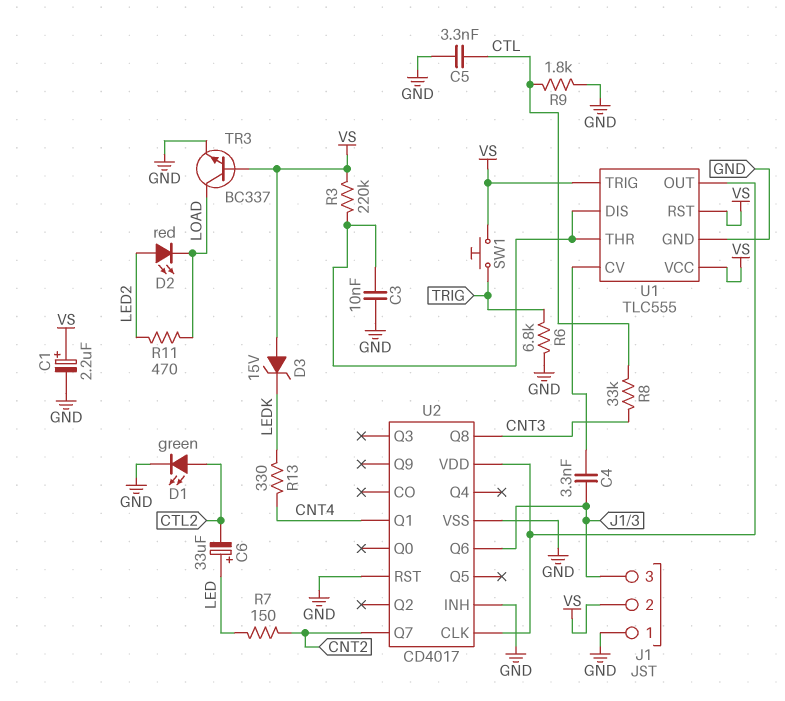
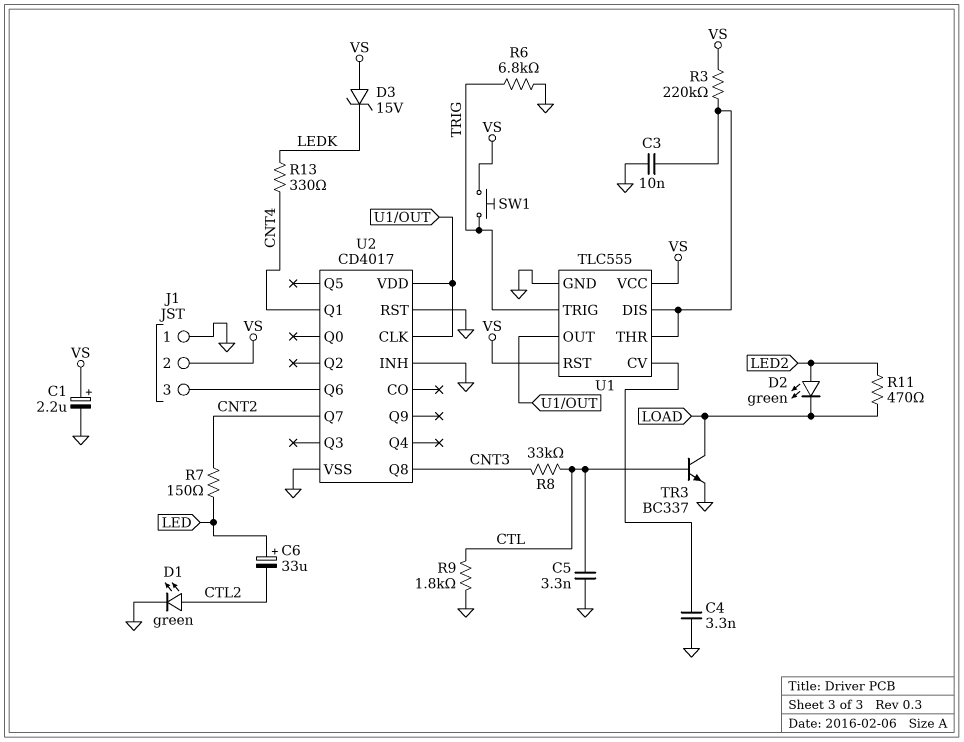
C4: 3.3nF (J1/3, U1/CV) -> 3.3nF (GND, U1/CV)
D2: LED red (A LED2, K LOAD) -> LED green (A LED2, K LOAD)
TR3: NPN BC337 (B VS, C LOAD, E GND) -> NPN BC337 (B CTL, C LOAD, E GND)
U1 pin TRIG: VS -> TRIG

